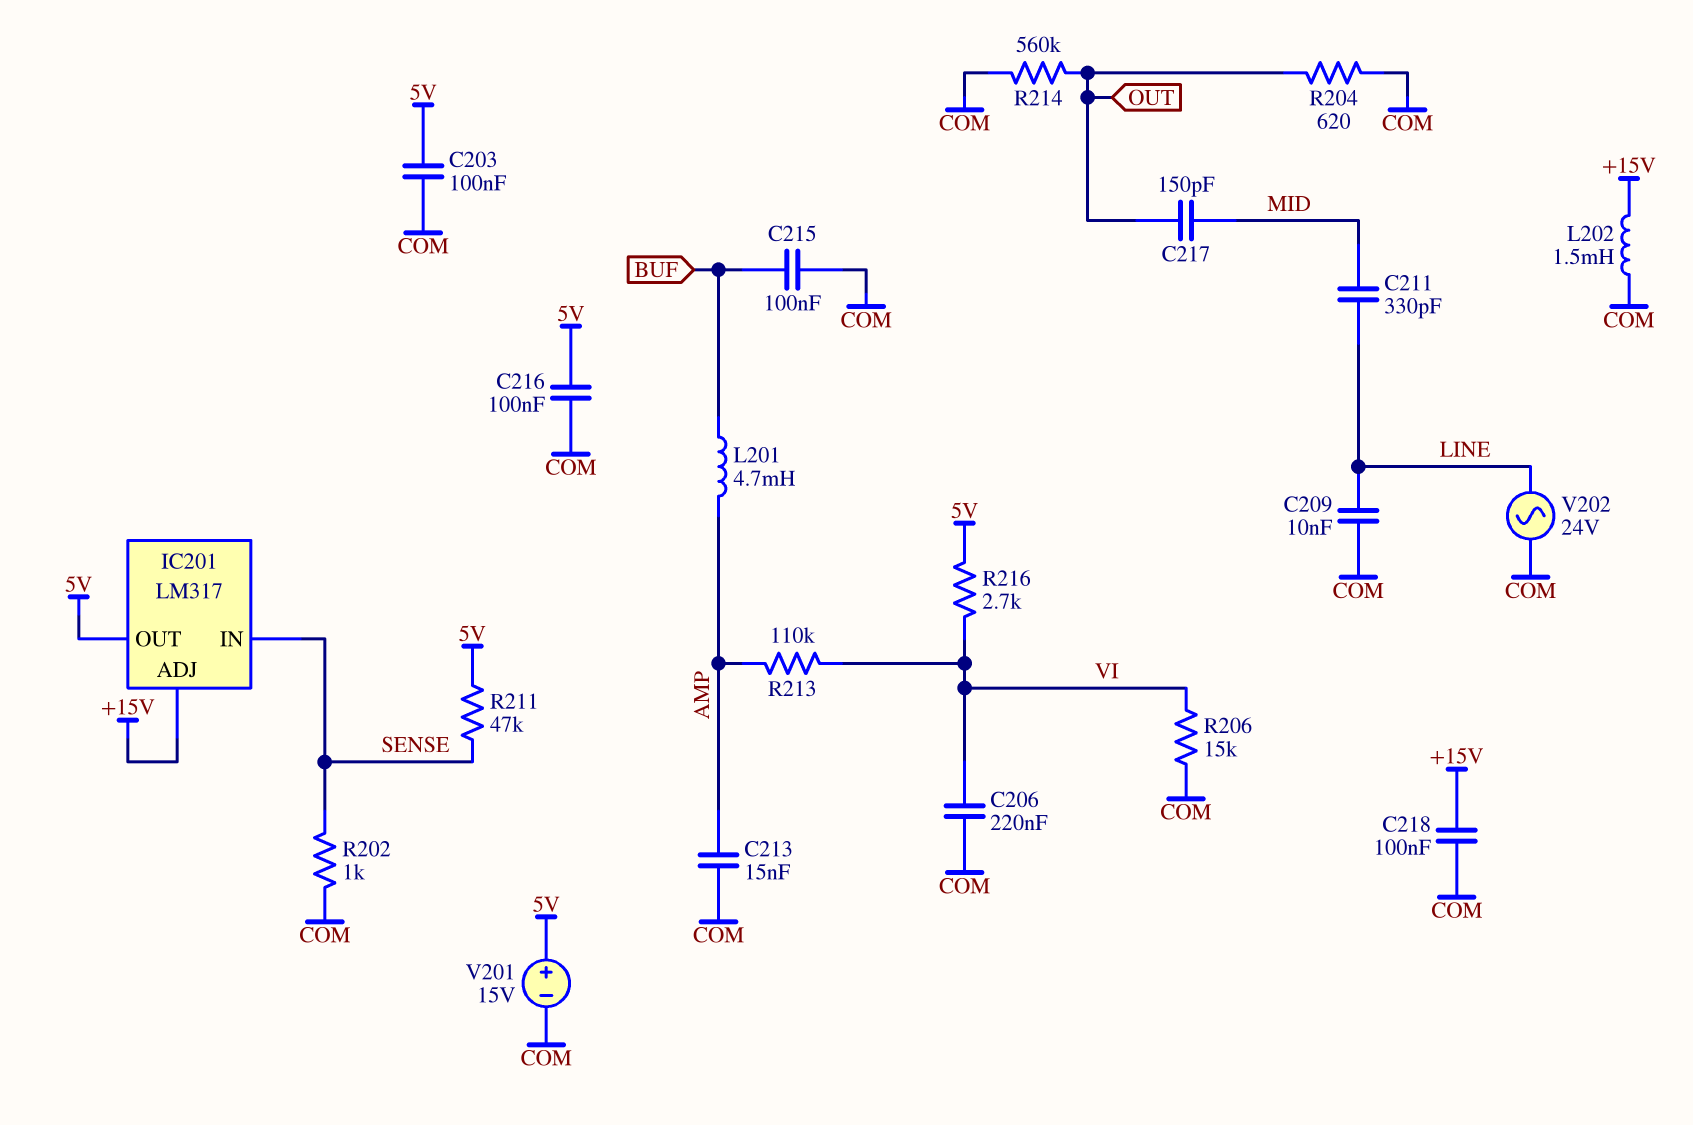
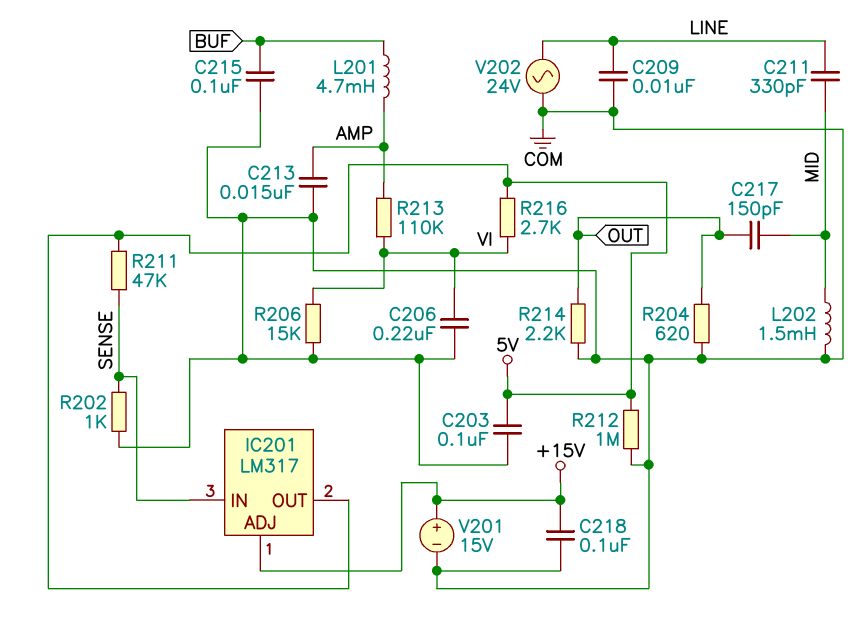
C216: 100nF (5V, COM) -> none
L202: 1.5mH (+15V, COM) -> 1.5mH (COM, MID)
R212: none -> 1M (5V, COM)
R214: 560k (COM, OUT) -> 2.2k (COM, OUT)
V201: 15V (plus 5V, minus COM) -> 15V (plus +15V, minus COM)

